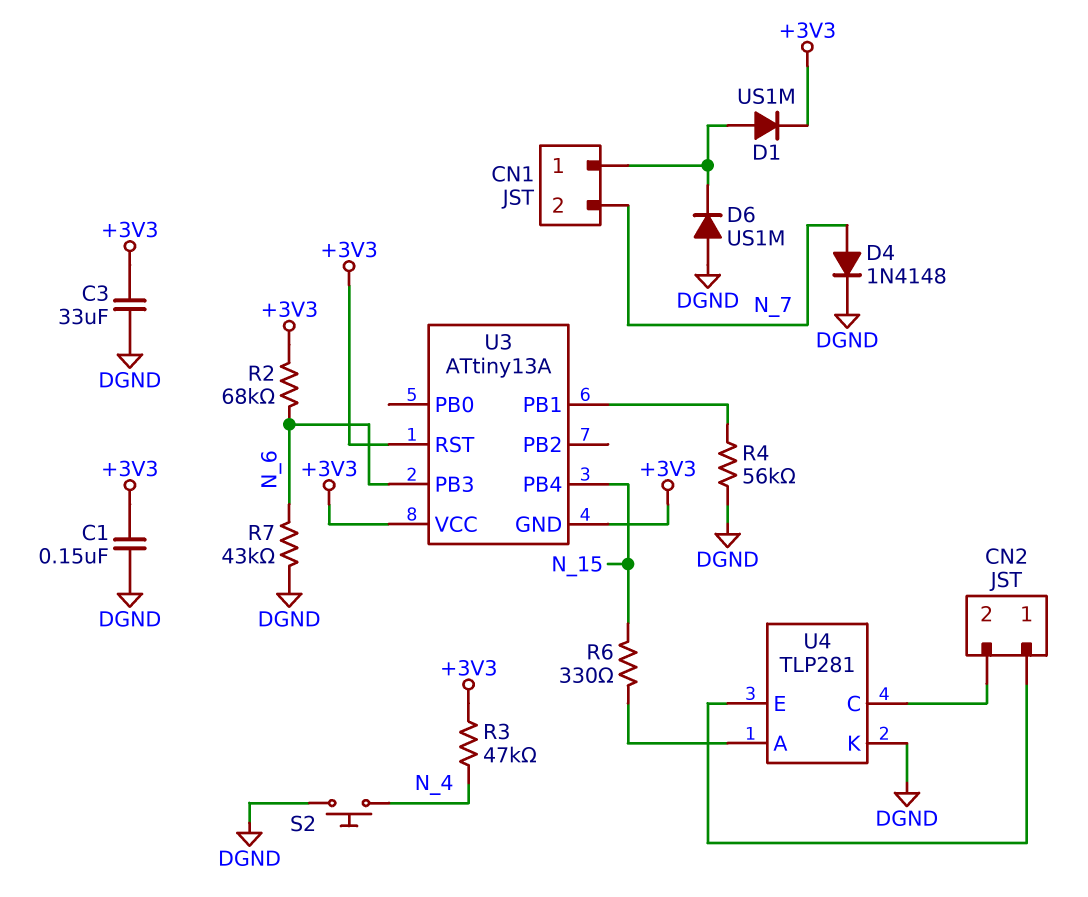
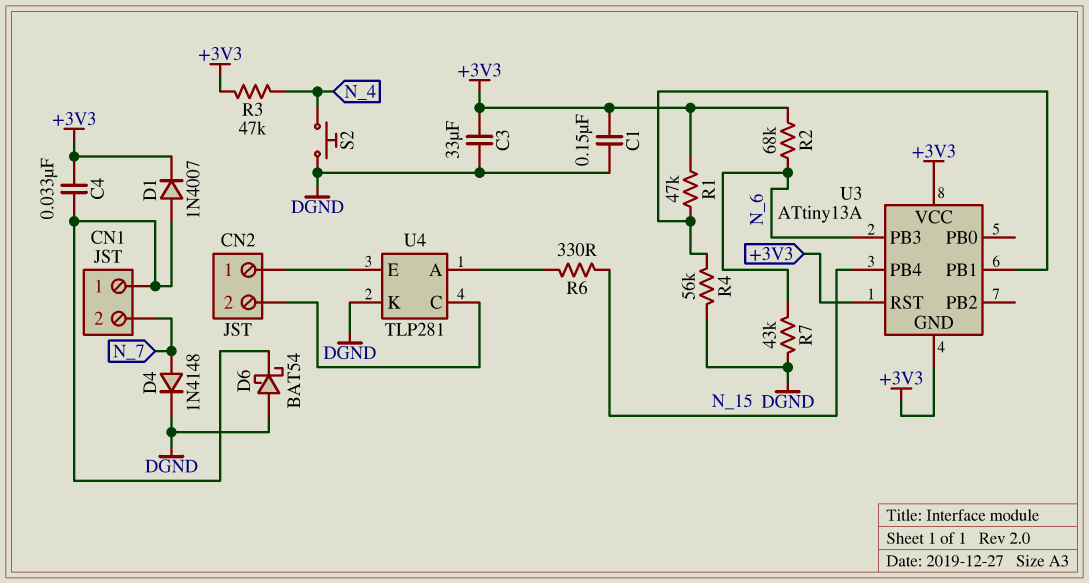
C4: none -> 33nF (+3V3, CN1/1)
D1: diode US1M (A CN1/1, K +3V3) -> diode 1N4007 (A CN1/1, K +3V3)
D6: diode US1M (A DGND, K CN1/1) -> schottky BAT54 (A DGND, K CN1/1)
R1: none -> 47k (+3V3, U3/PB1)

